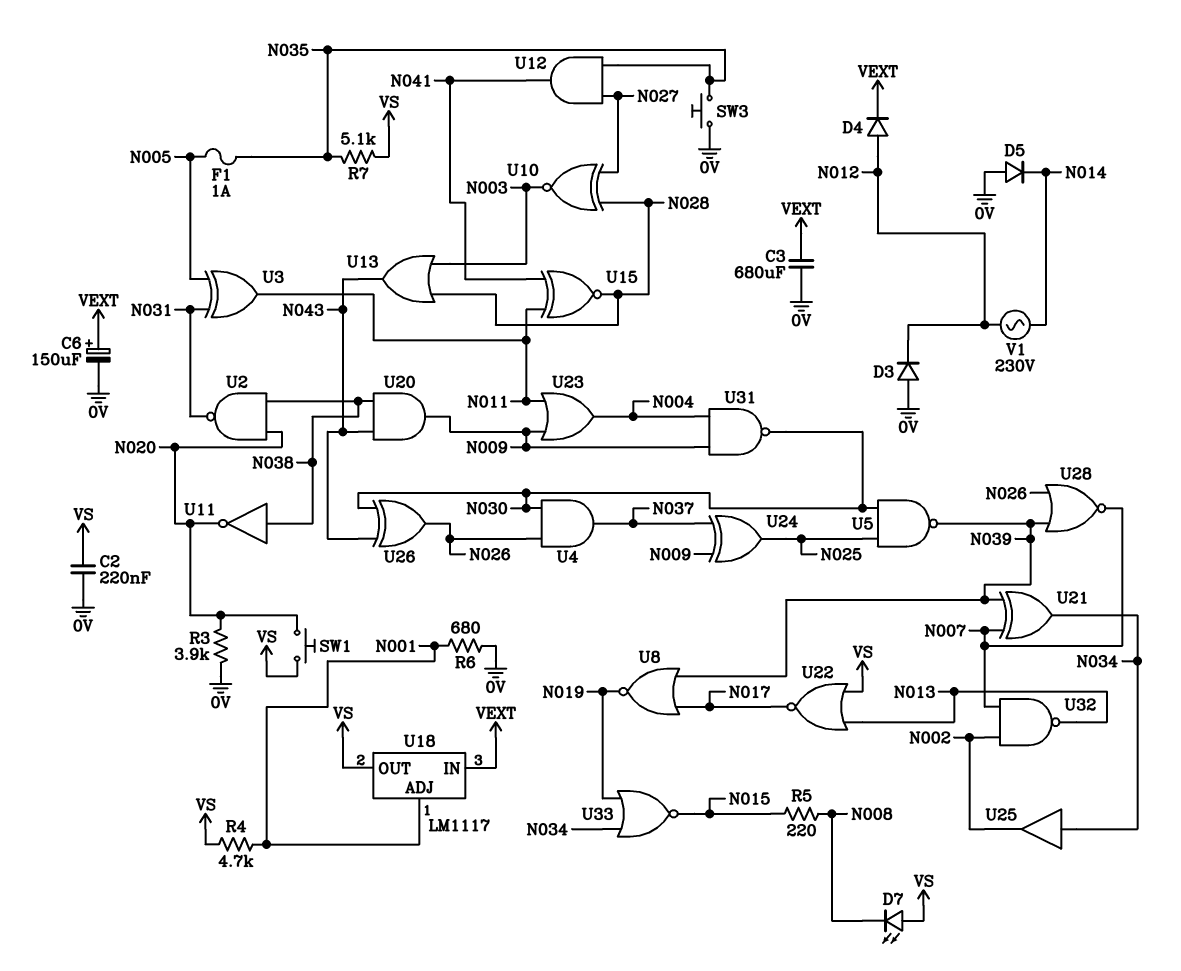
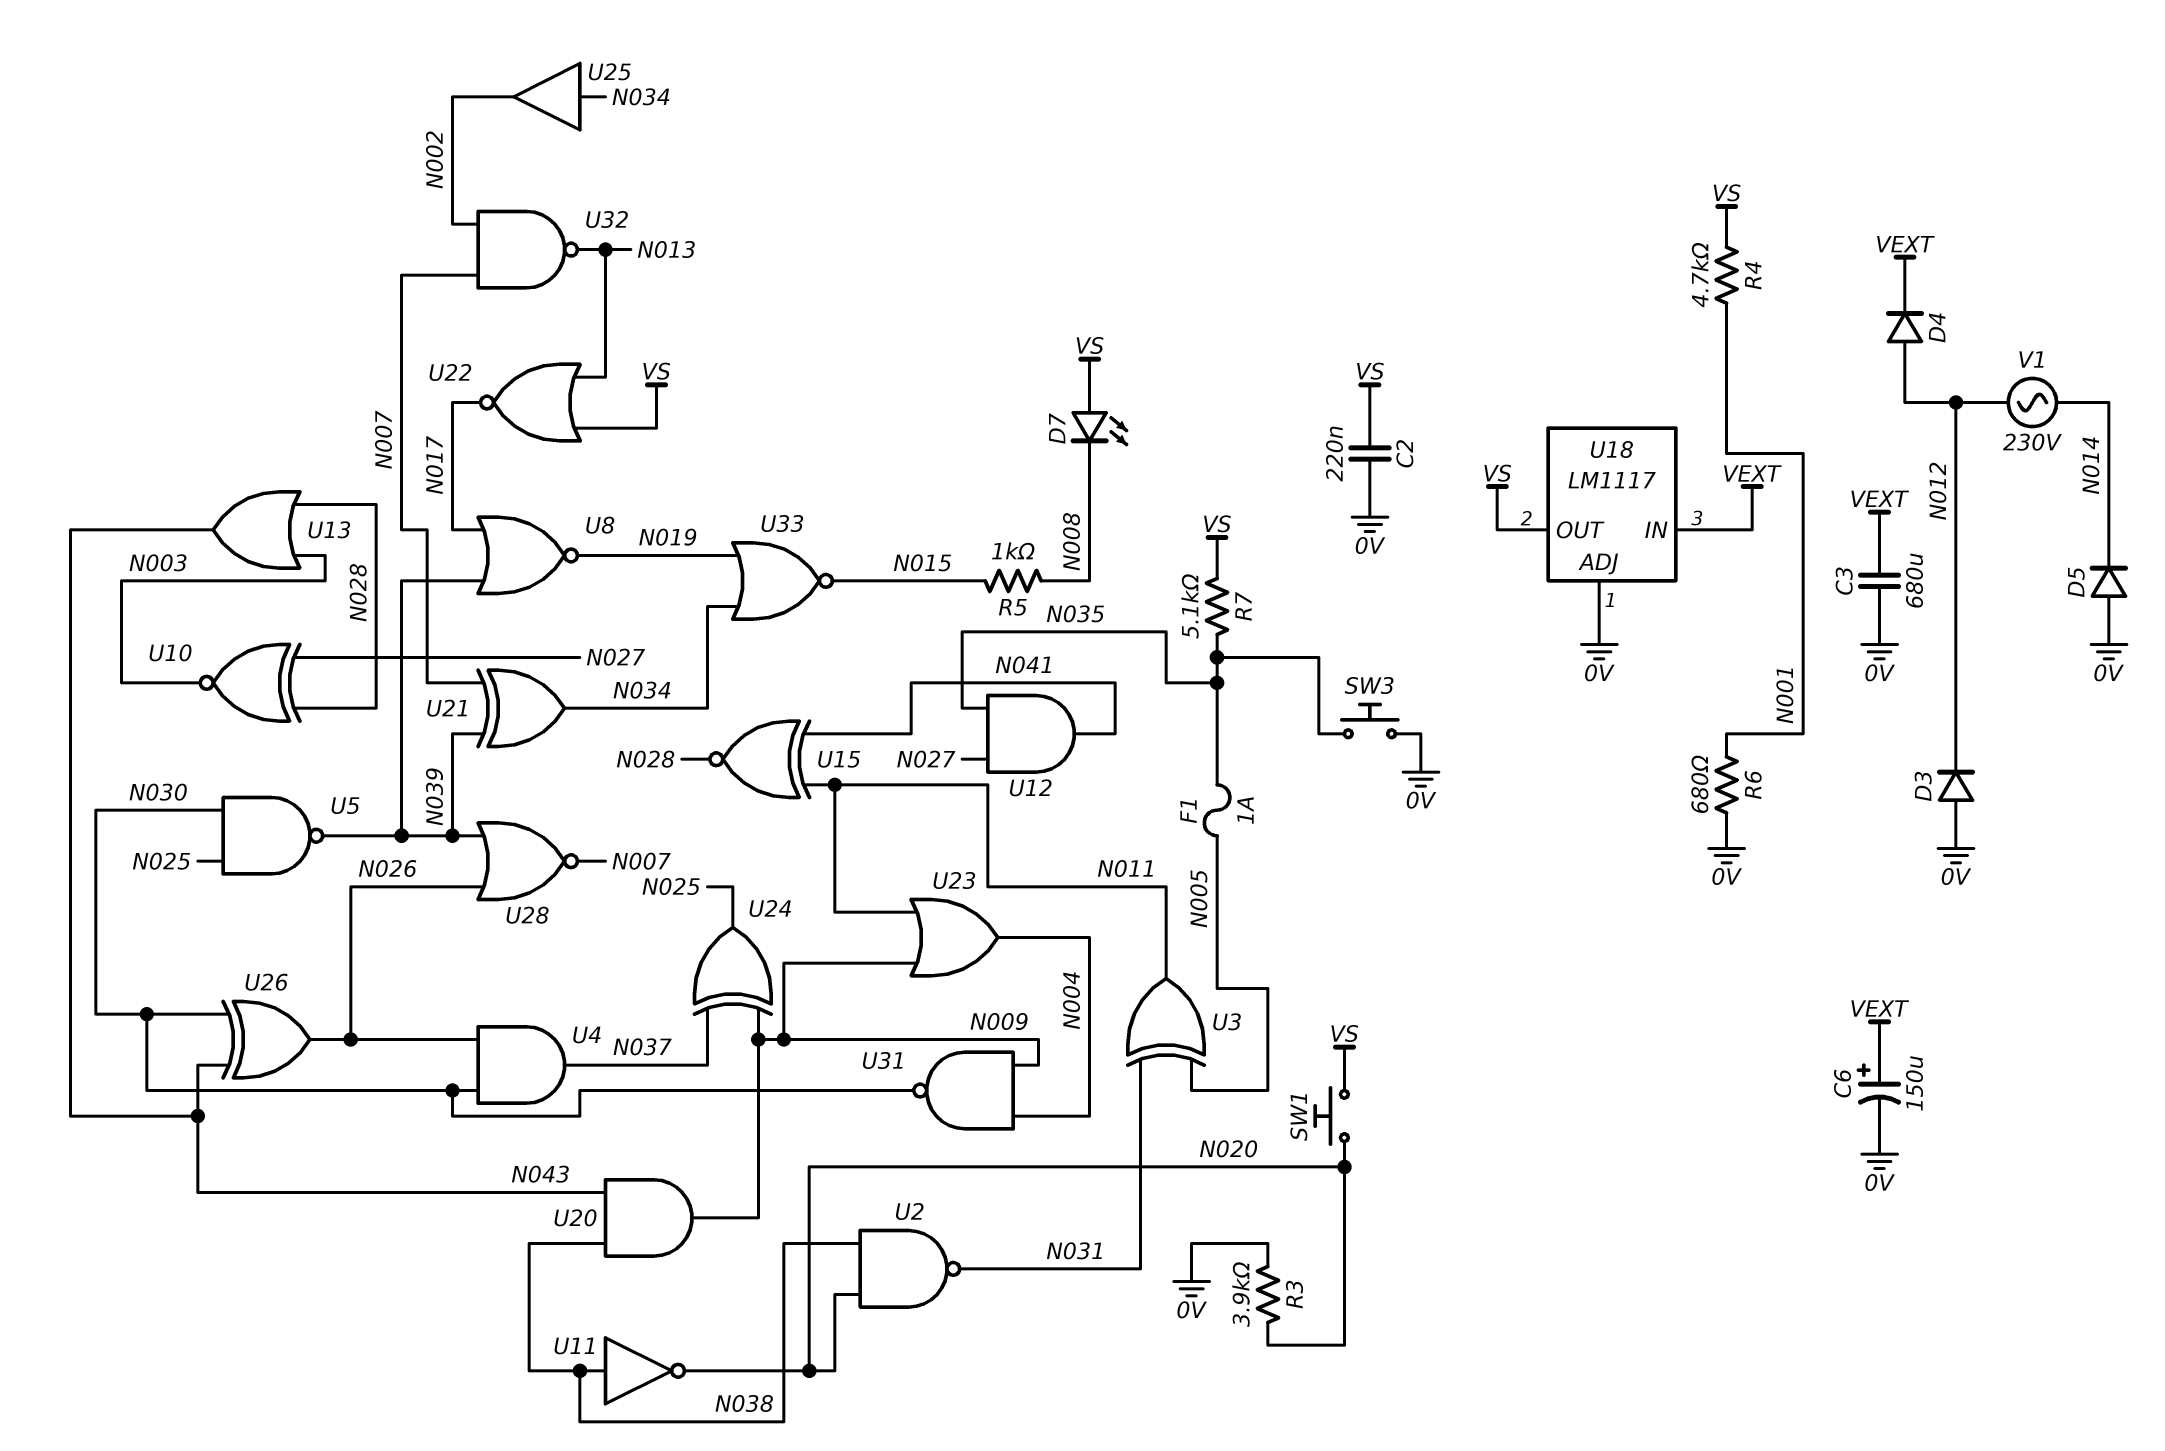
R5: 220 (N008, N015) -> 1k (N008, N015)
U18 pin ADJ: N001 -> 0V

